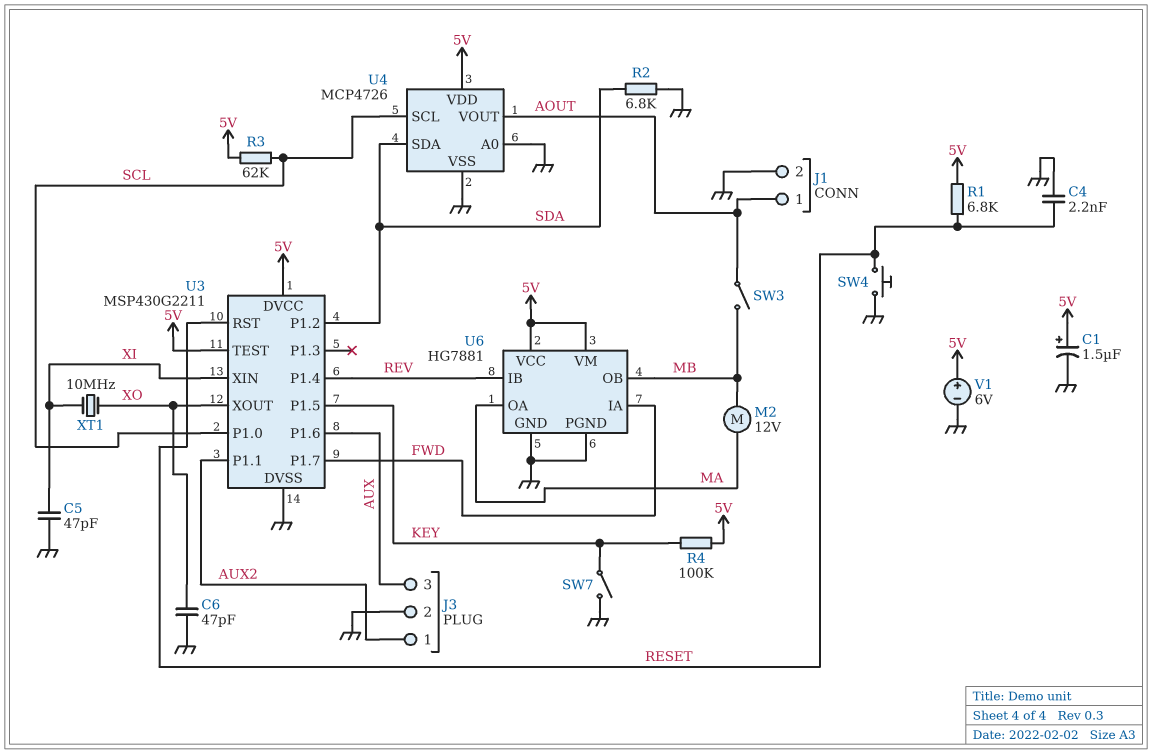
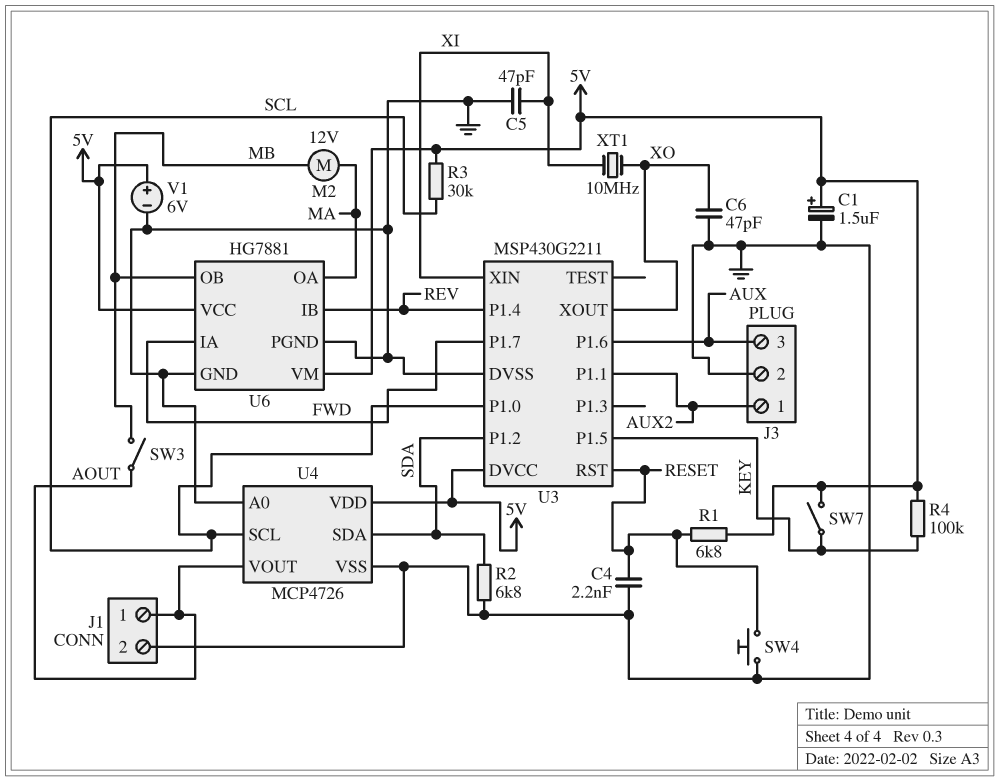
R3: 62k (5V, SCL) -> 30k (5V, SCL)
SW7: switch (GND, KEY) -> switch (5V, KEY)
U3 pin TEST: 5V -> none

